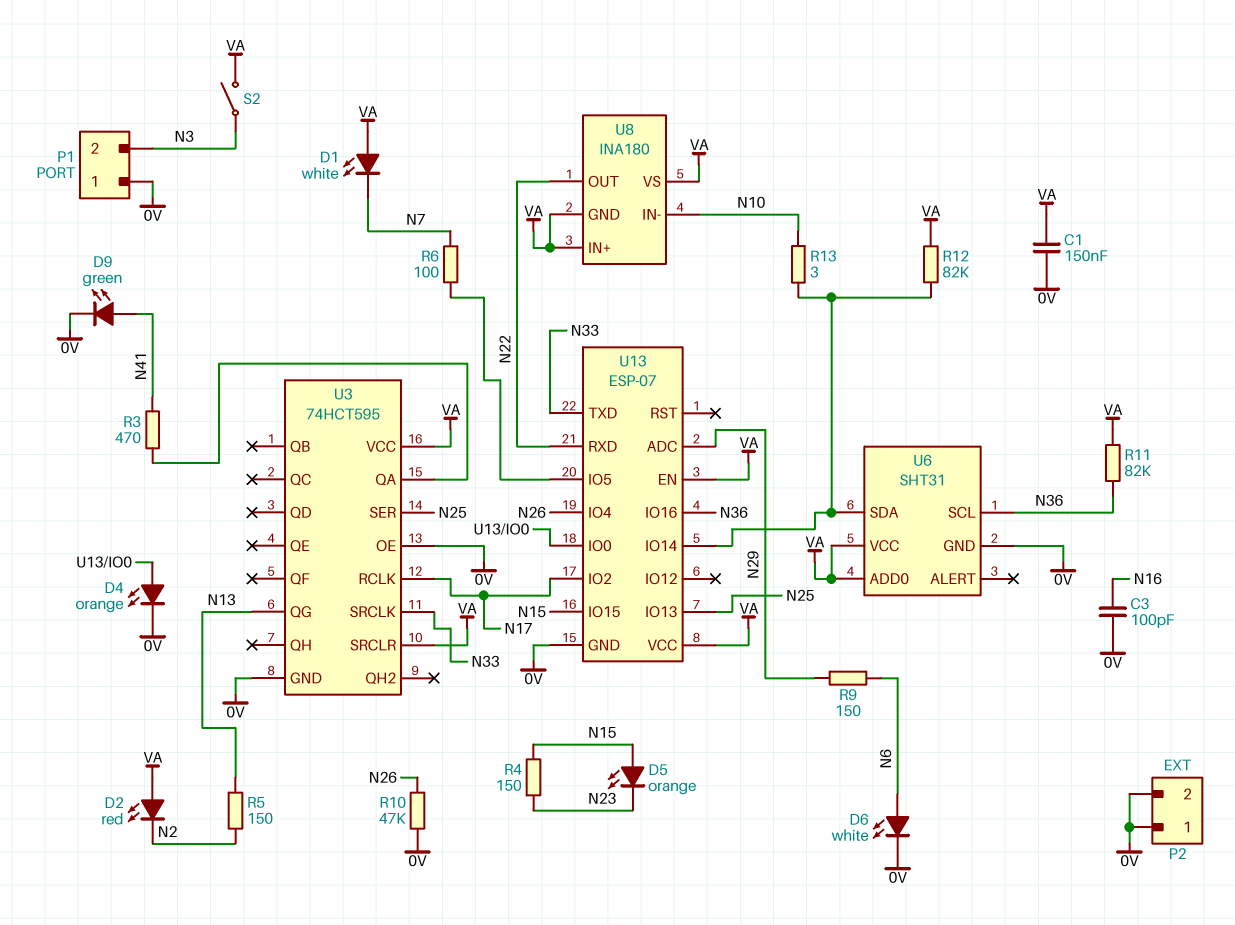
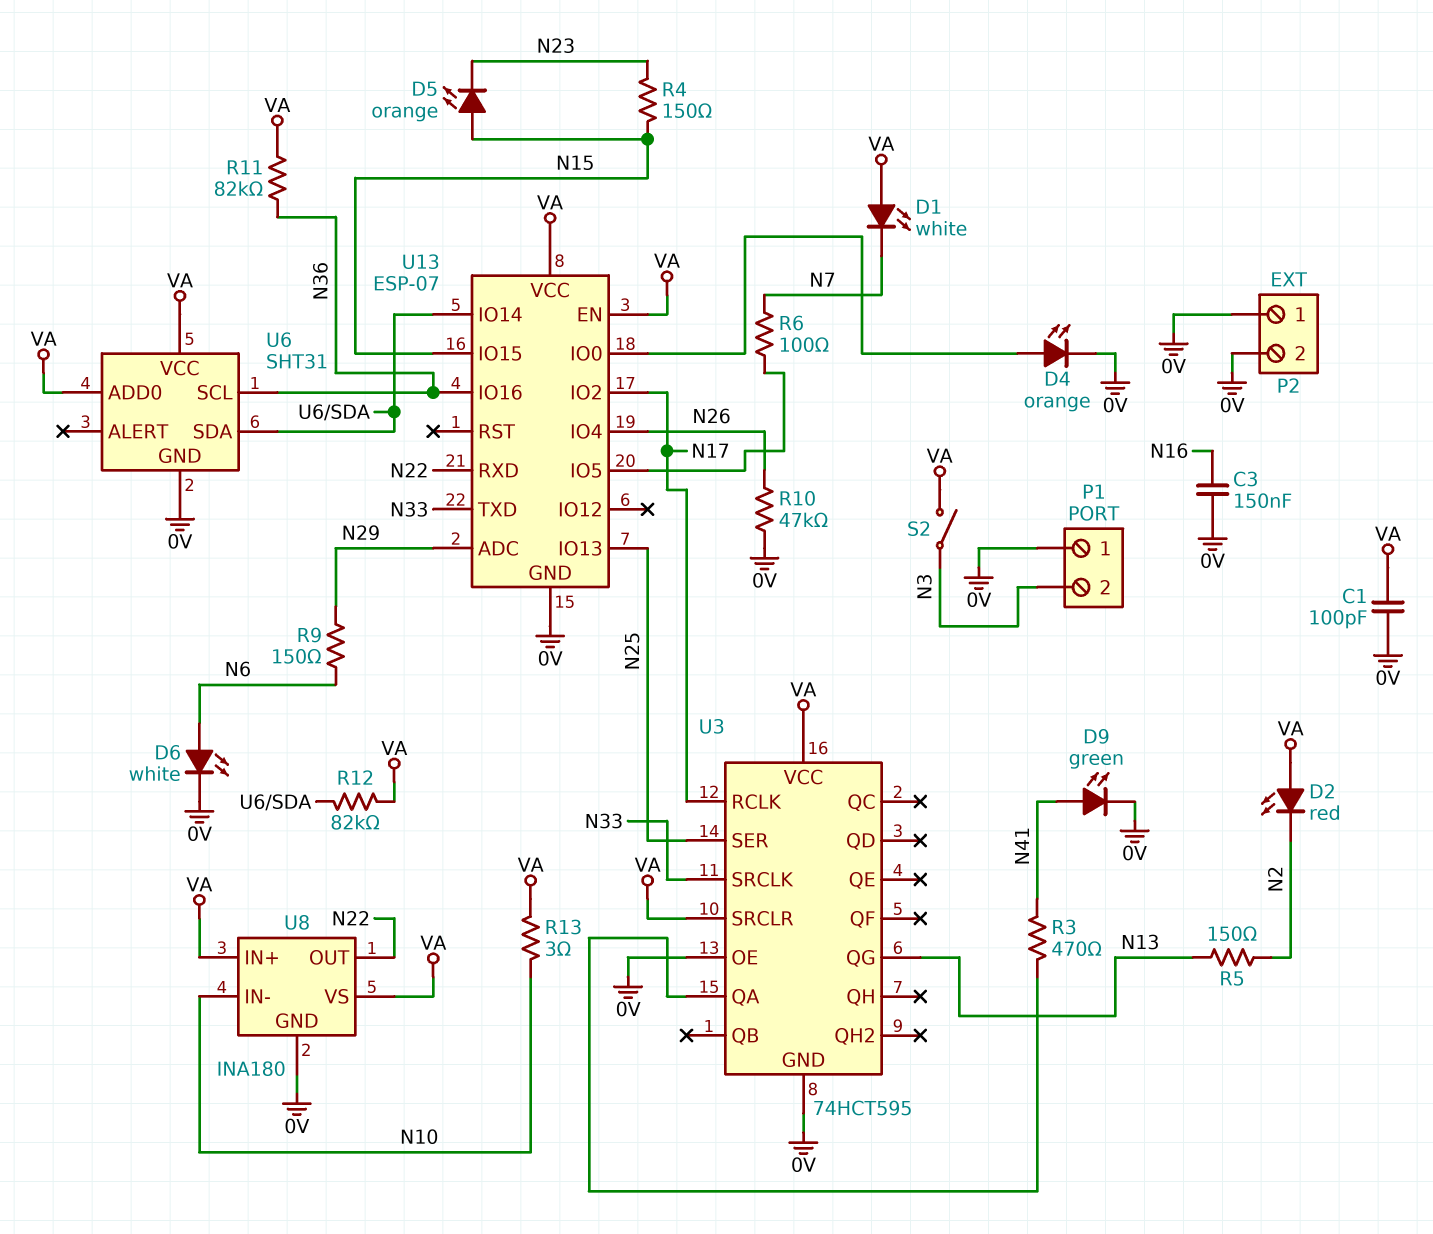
C1: 150nF (0V, VA) -> 100pF (0V, VA)
C3: 100pF (0V, N16) -> 150nF (0V, N16)
R13: 3 (N10, U6/SDA) -> 3 (N10, VA)
U8 pin GND: VA -> 0V

